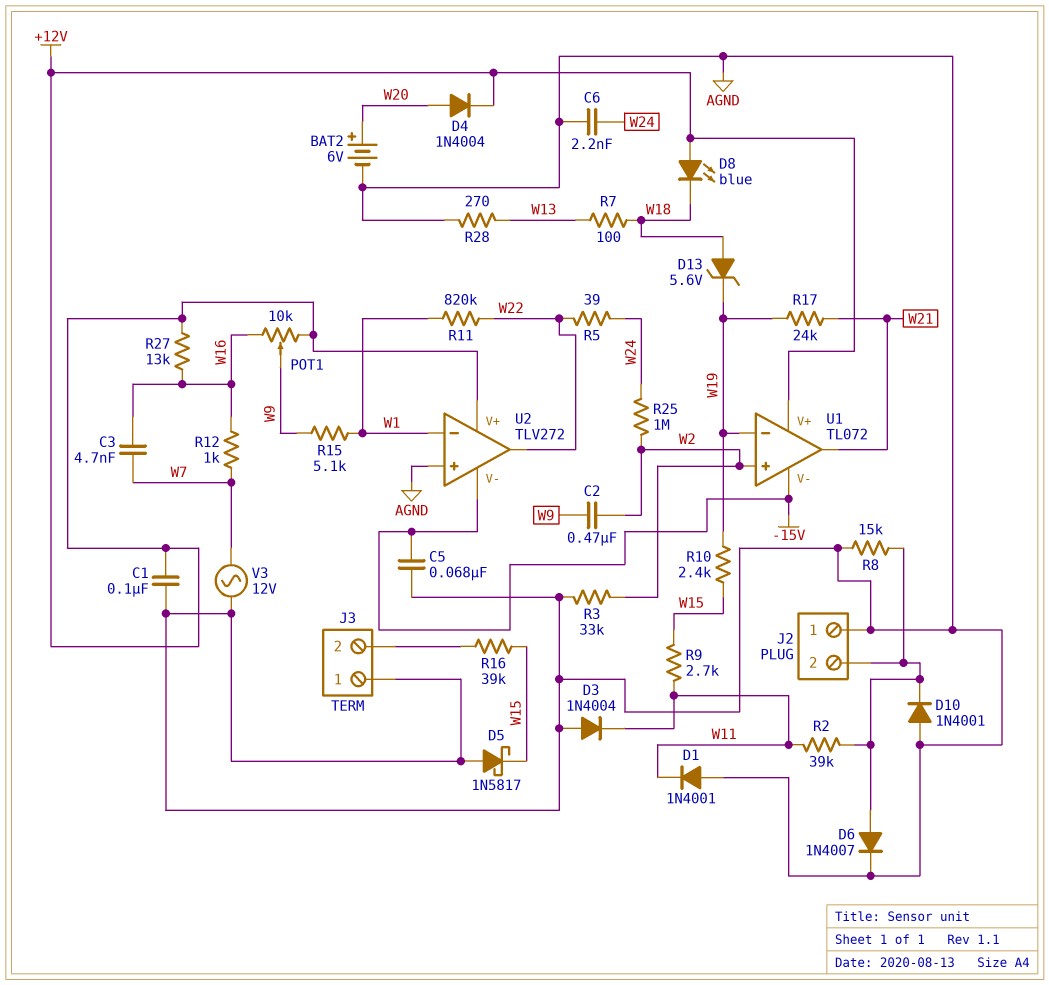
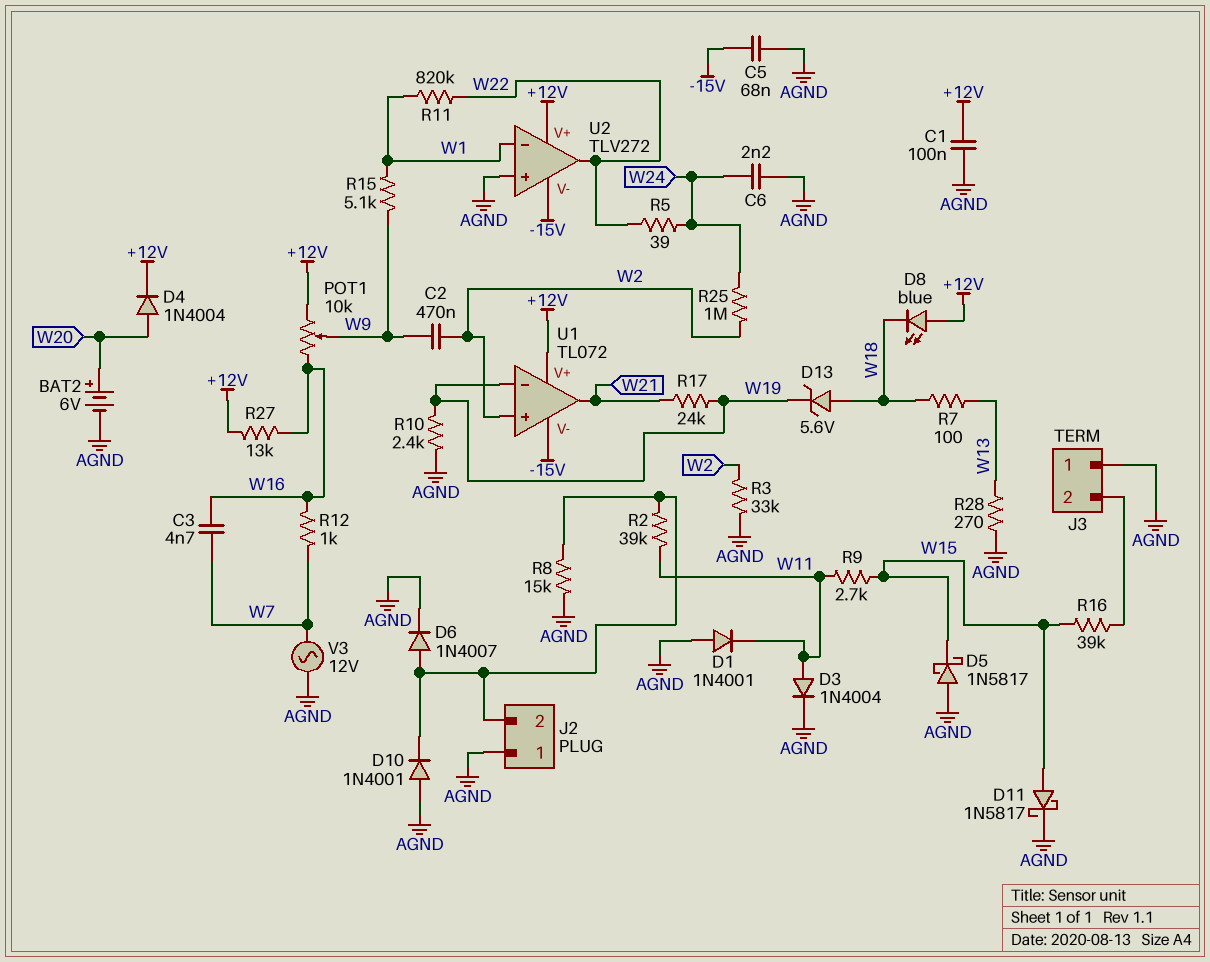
D3: diode 1N4004 (A AGND, K W11) -> diode 1N4004 (A W11, K AGND)
D11: none -> schottky 1N5817 (A W15, K AGND)
R10: 2.4k (W15, W19) -> 2.4k (AGND, W19)

